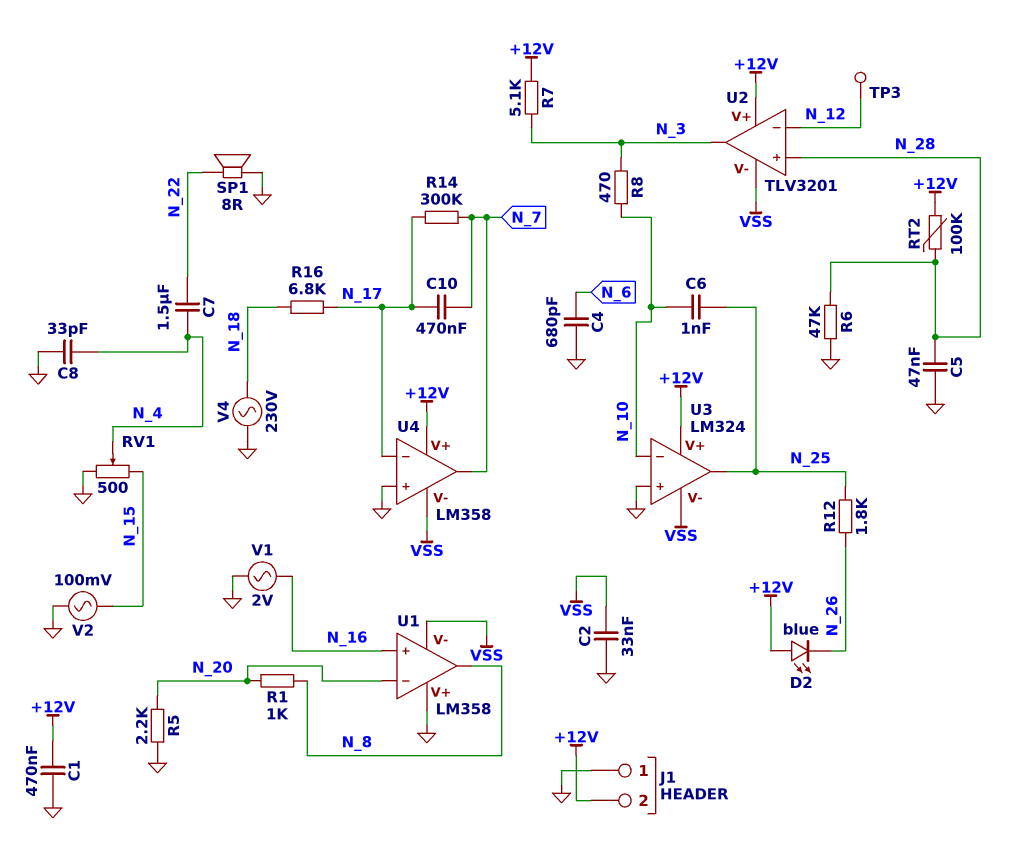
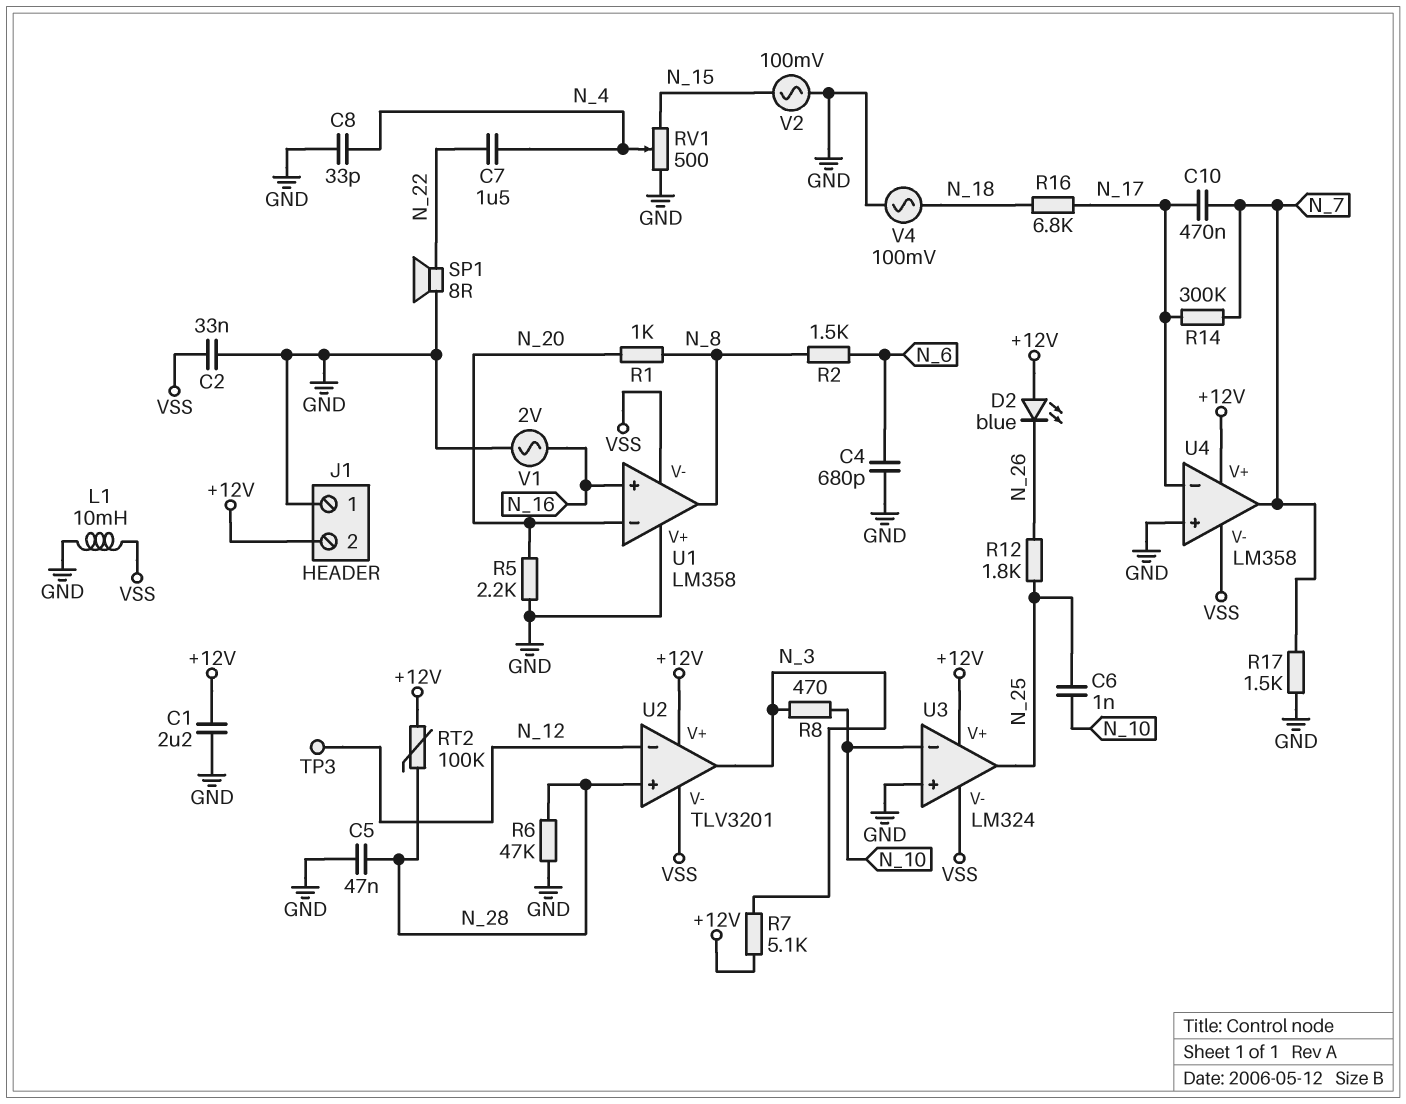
C1: 470nF (+12V, GND) -> 2.2uF (+12V, GND)
L1: none -> 10mH (GND, VSS)
R2: none -> 1.5k (N_6, N_8)
R17: none -> 1.5k (GND, N_7)
V4: AC 230V (GND, N_18) -> AC 100mV (GND, N_18)

